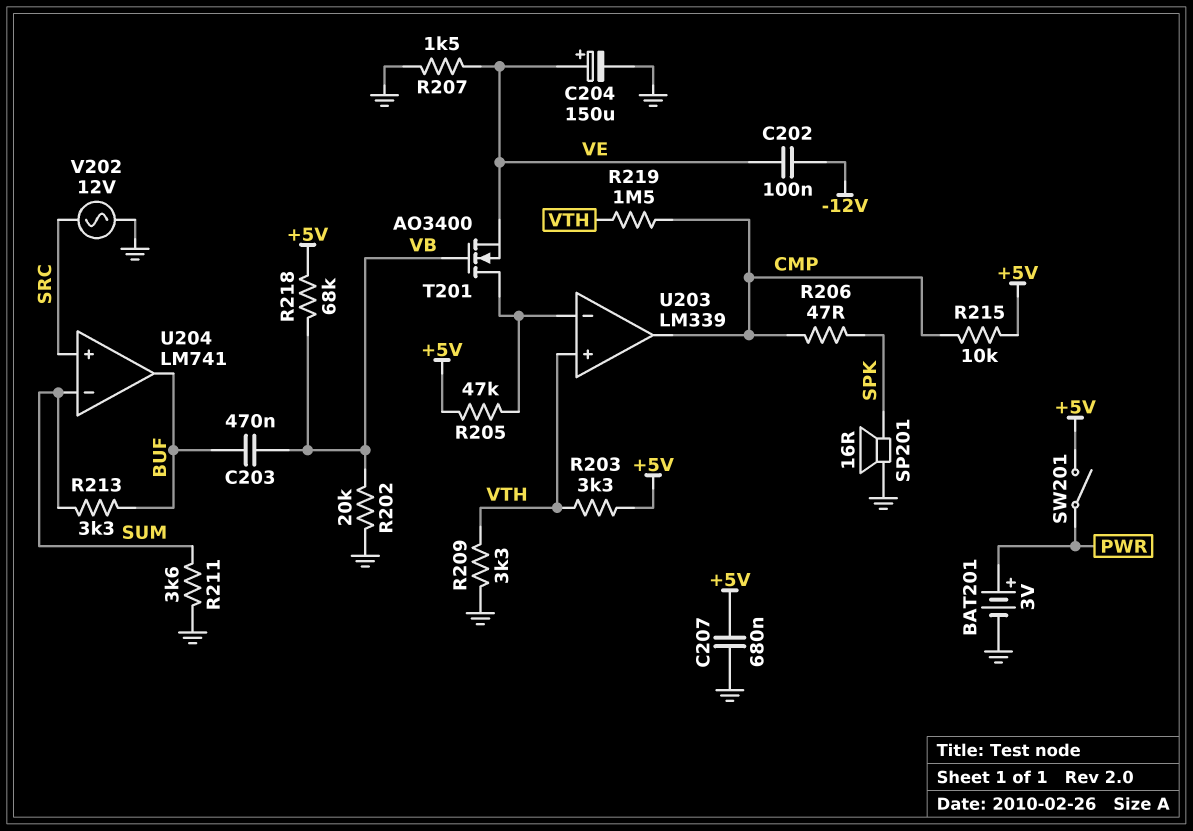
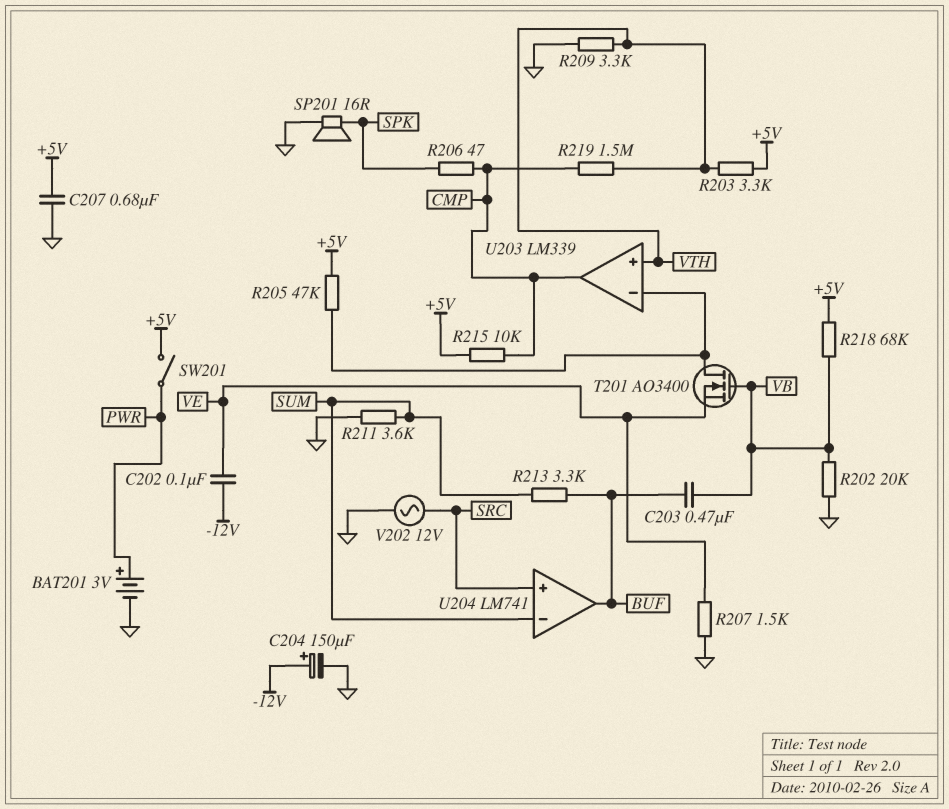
C204: 150uF (plus VE, minus GND) -> 150uF (plus -12V, minus GND)

